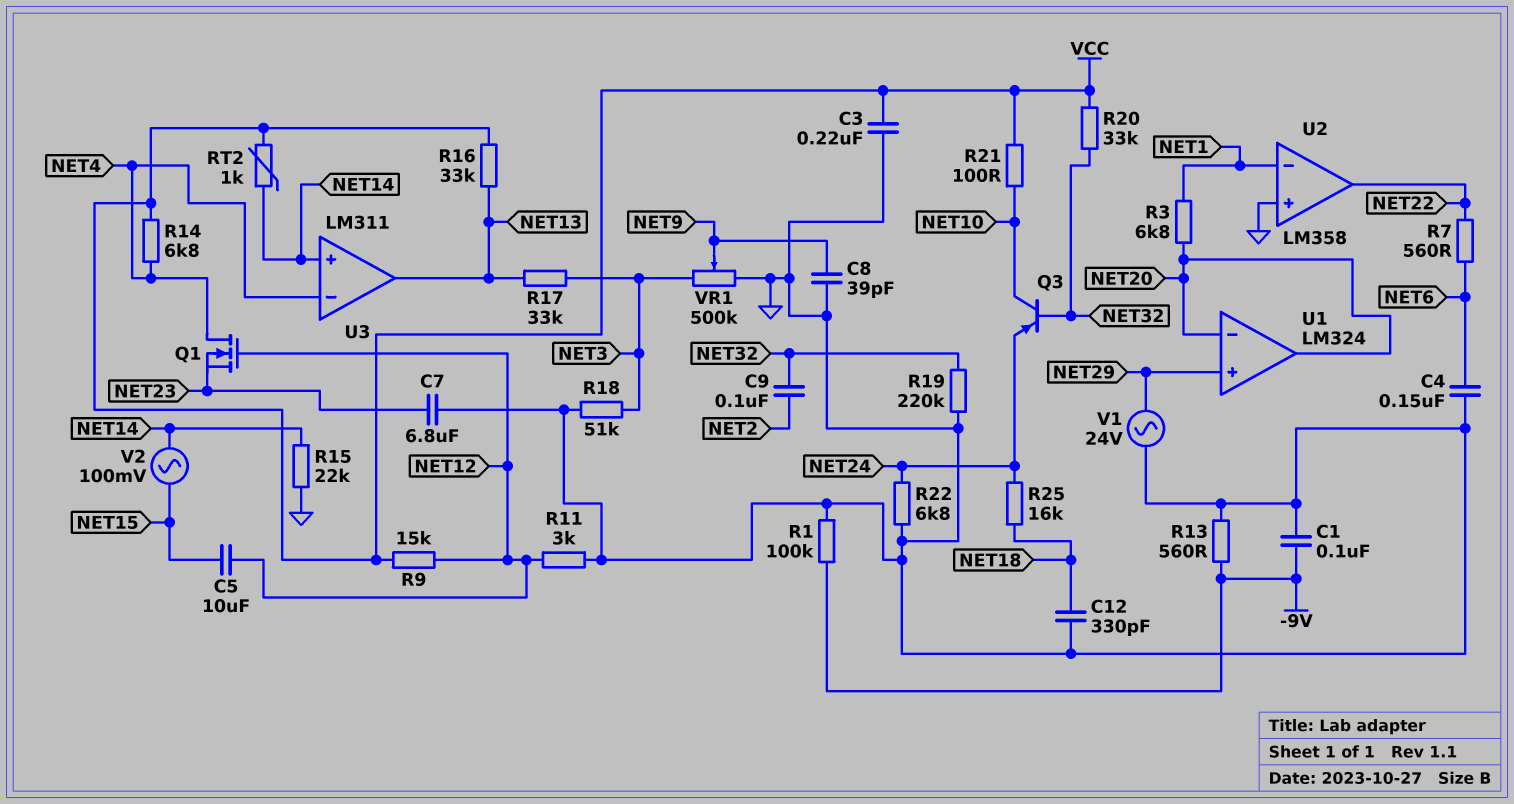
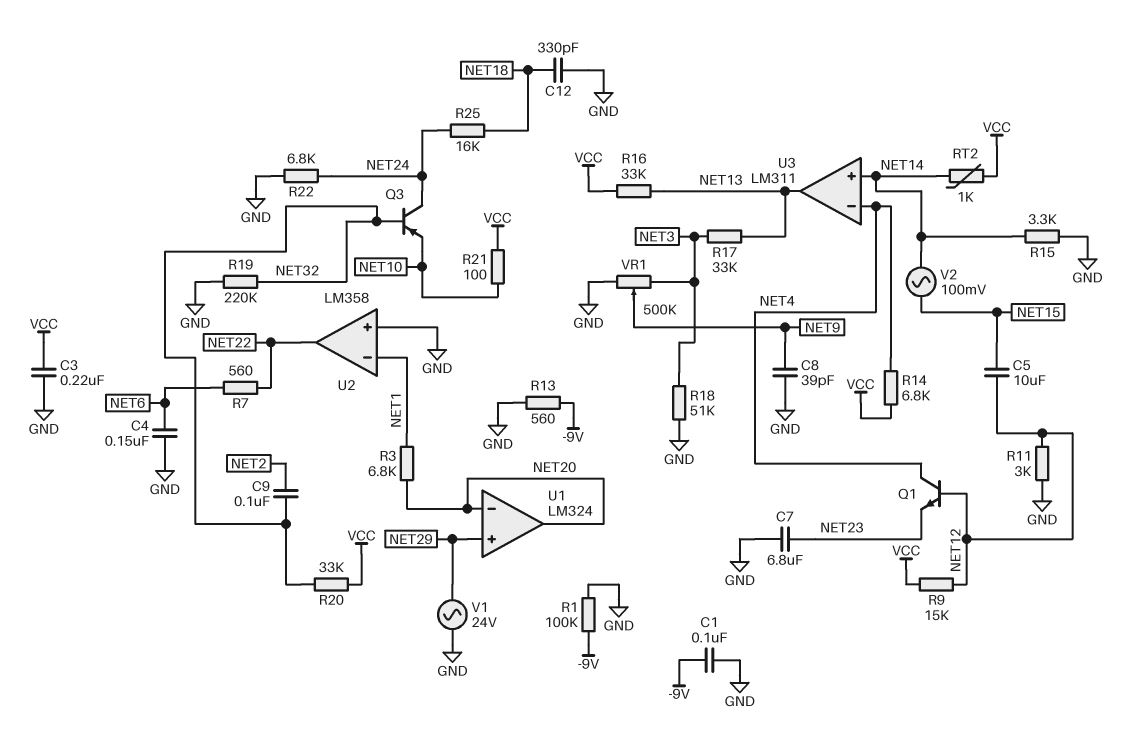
Q1: NMOS (G NET12, D NET4, S NET23) -> NPN (B NET12, C NET4, E NET23)
Q3: PNP (B NET32, C NET10, E NET24) -> PNP (B NET32, C NET24, E NET10)
R15: 22k (GND, NET14) -> 3.3k (GND, NET14)

